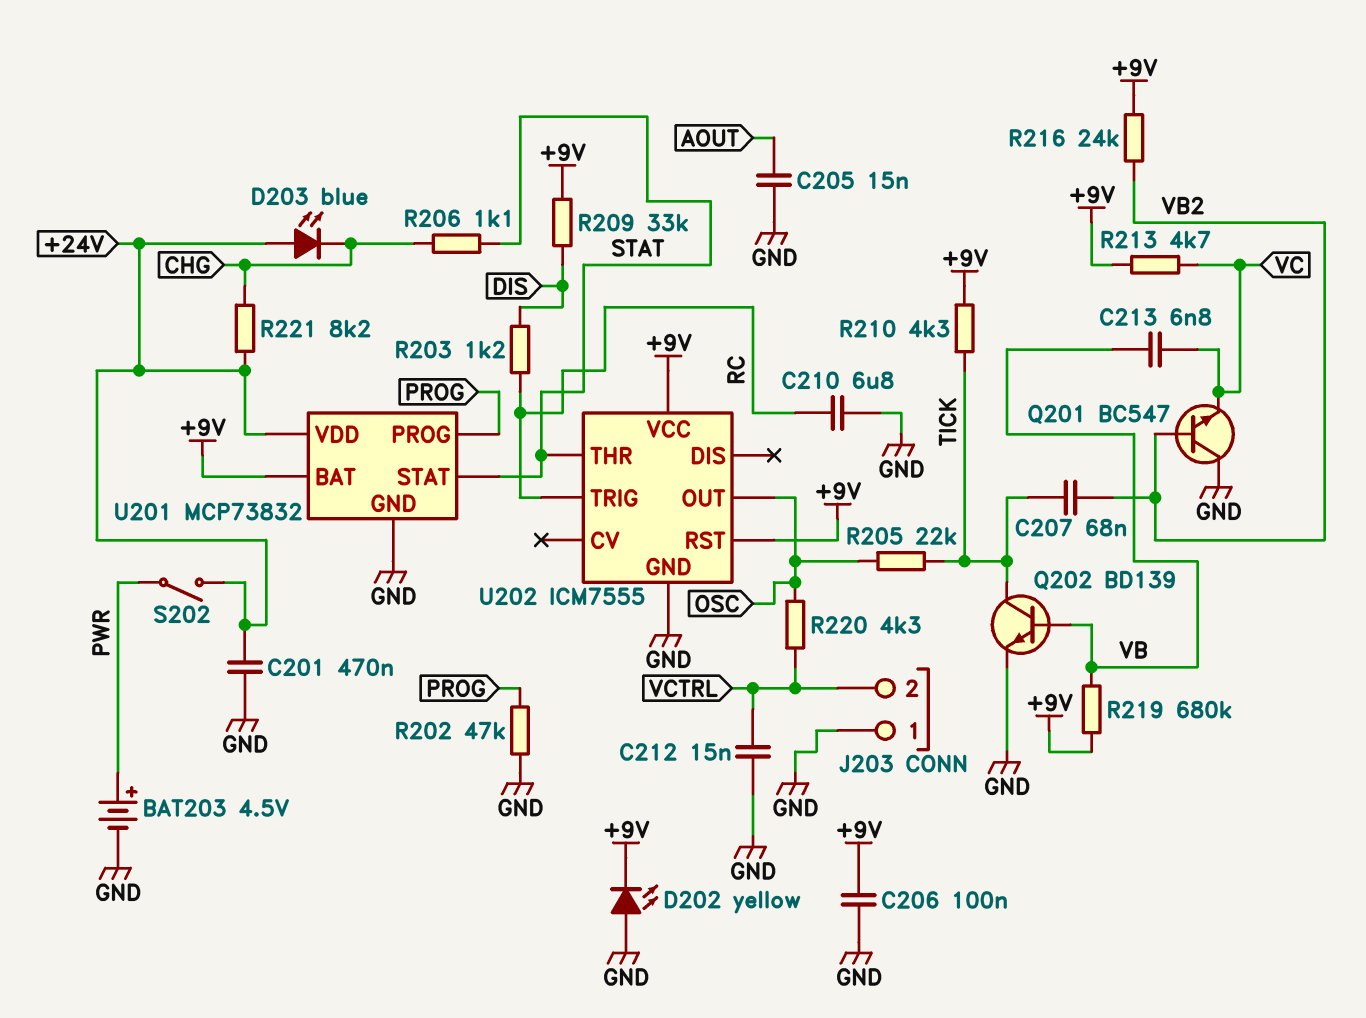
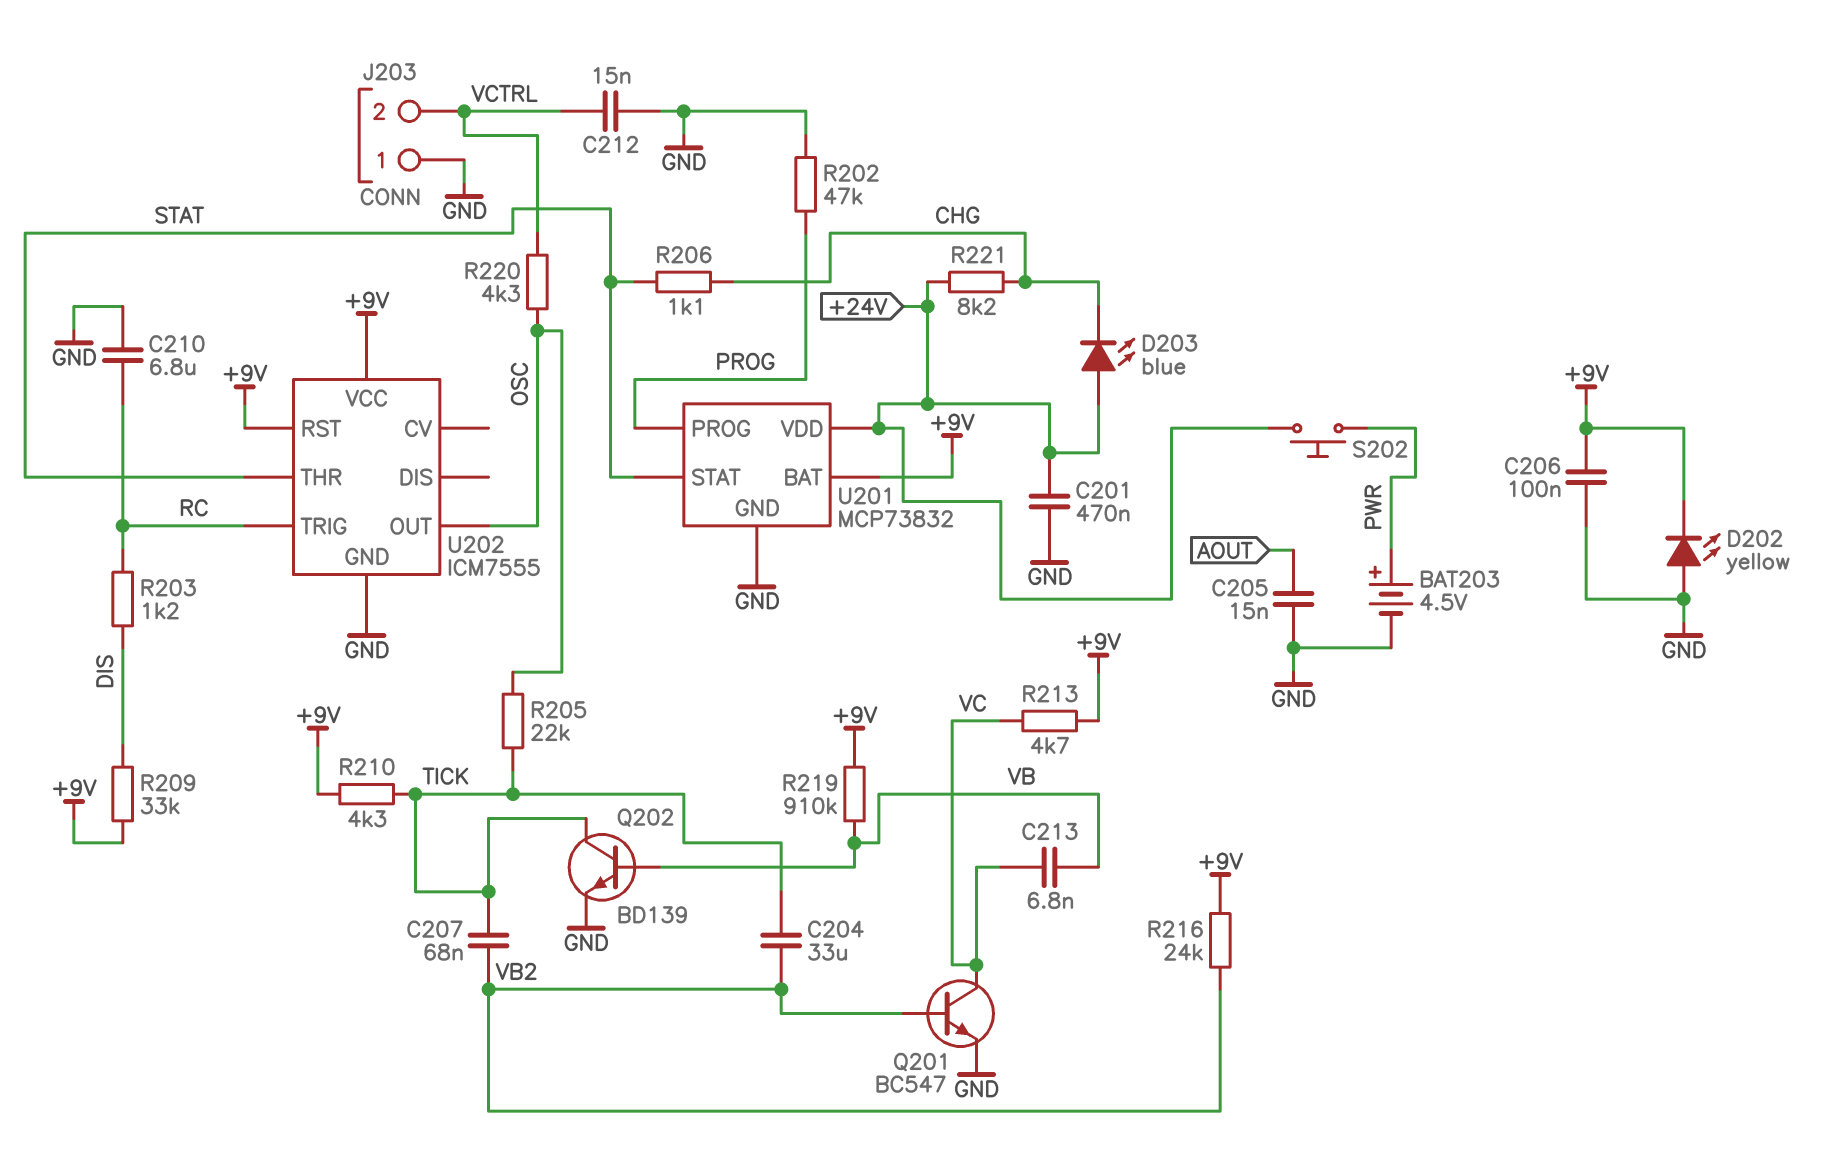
C204: none -> 33uF (TICK, VB2)
Q201: NPN BC547 (B VB2, C GND, E VC) -> NPN BC547 (B VB2, C VC, E GND)
R219: 680k (+9V, VB) -> 910k (+9V, VB)
S202: switch (+24V, PWR) -> button (+24V, PWR)

